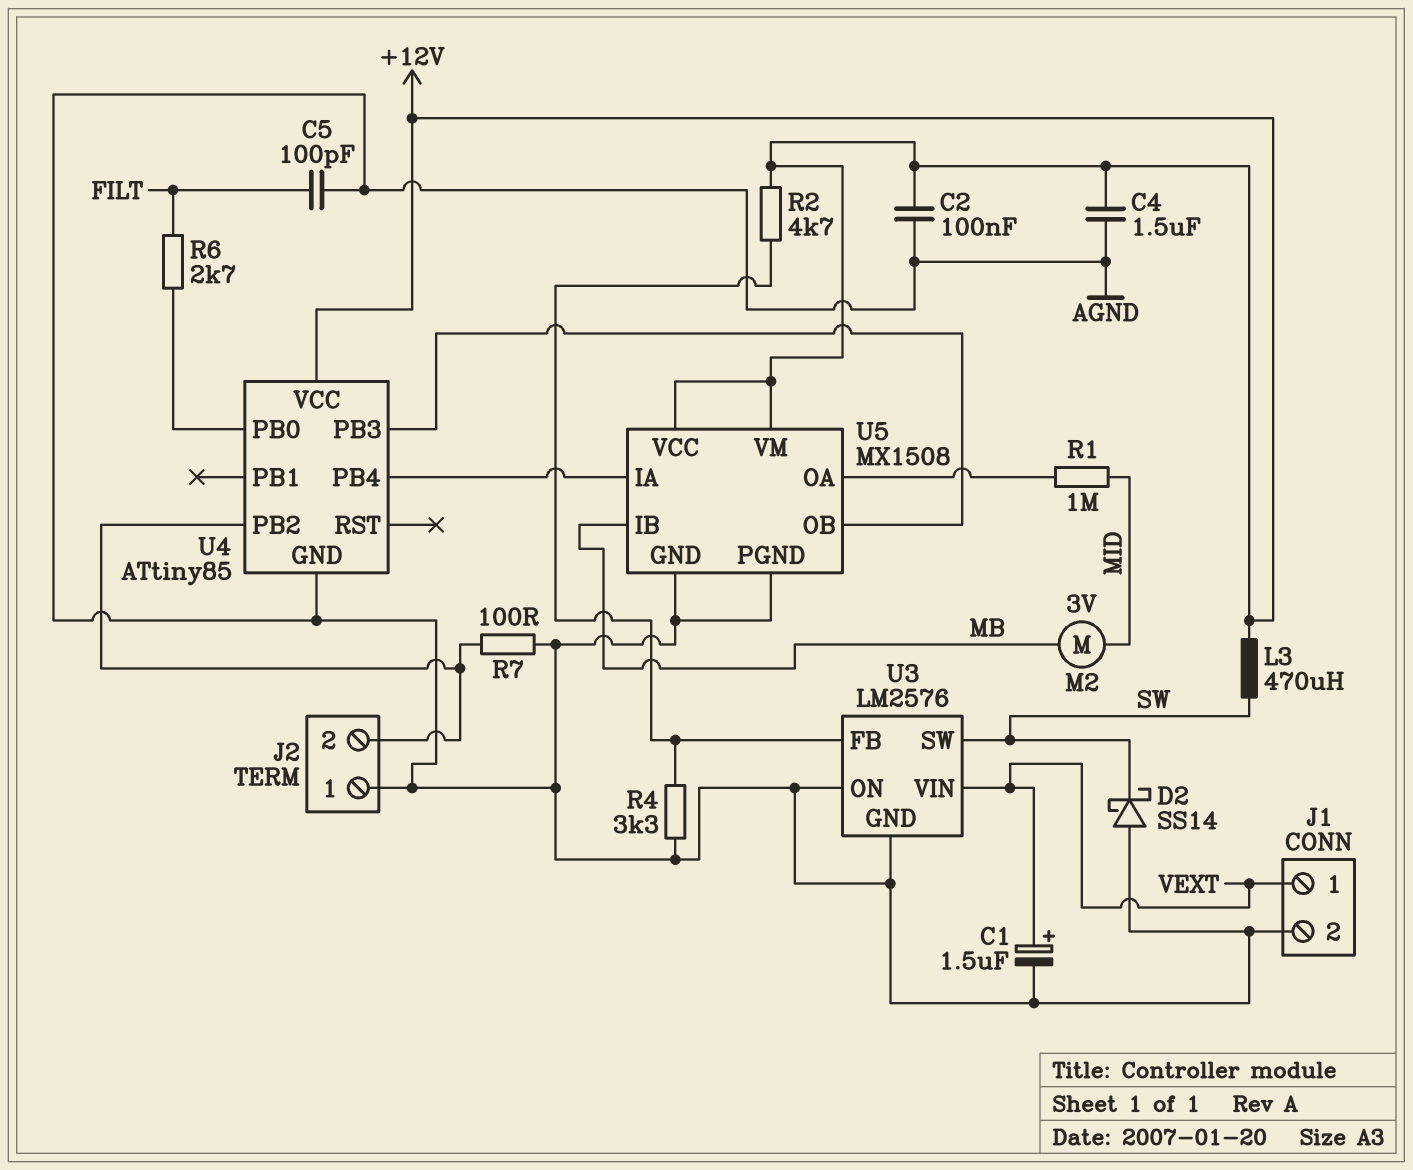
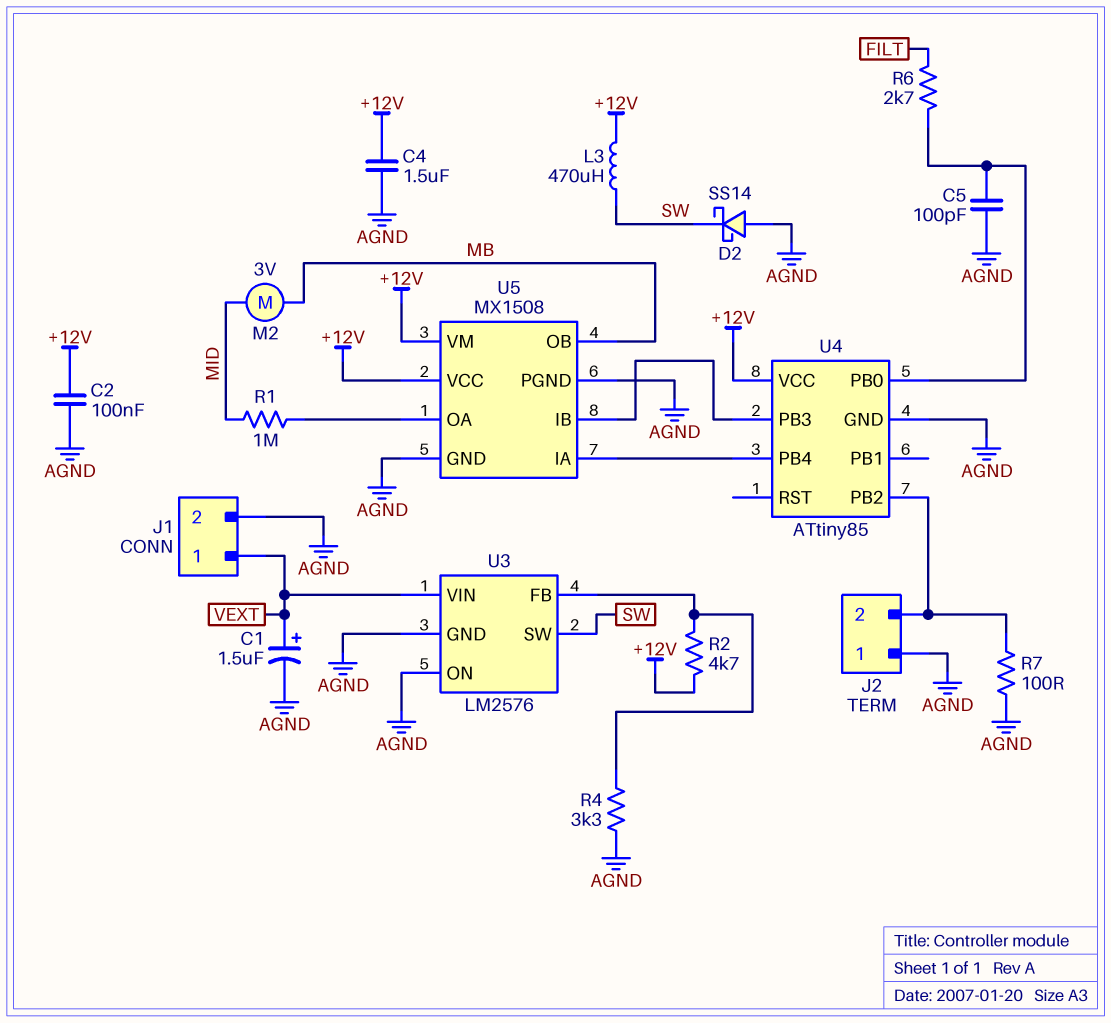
C5: 100pF (AGND, FILT) -> 100pF (AGND, U4/PB0)
U5 pin IB: MB -> U4/PB3
U5 pin OB: U4/PB3 -> MB

